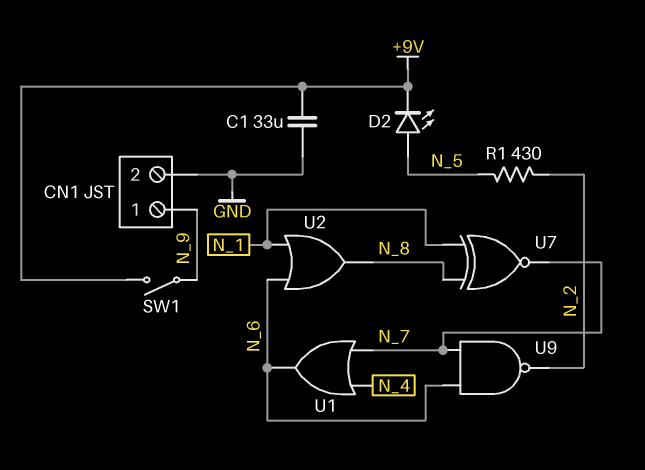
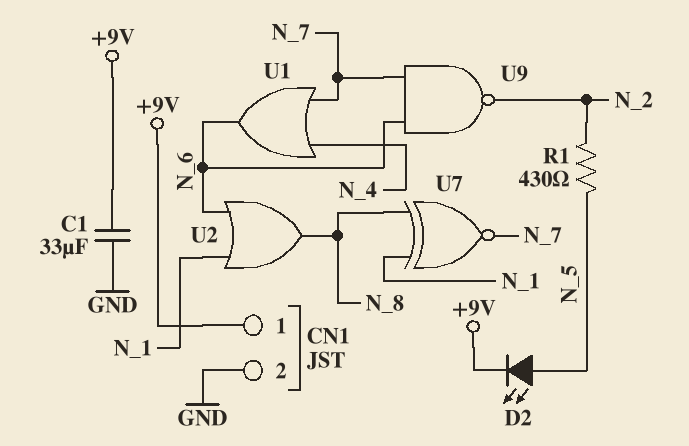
CN1 pin 1: N_9 -> +9V
SW1: switch (+9V, N_9) -> none

